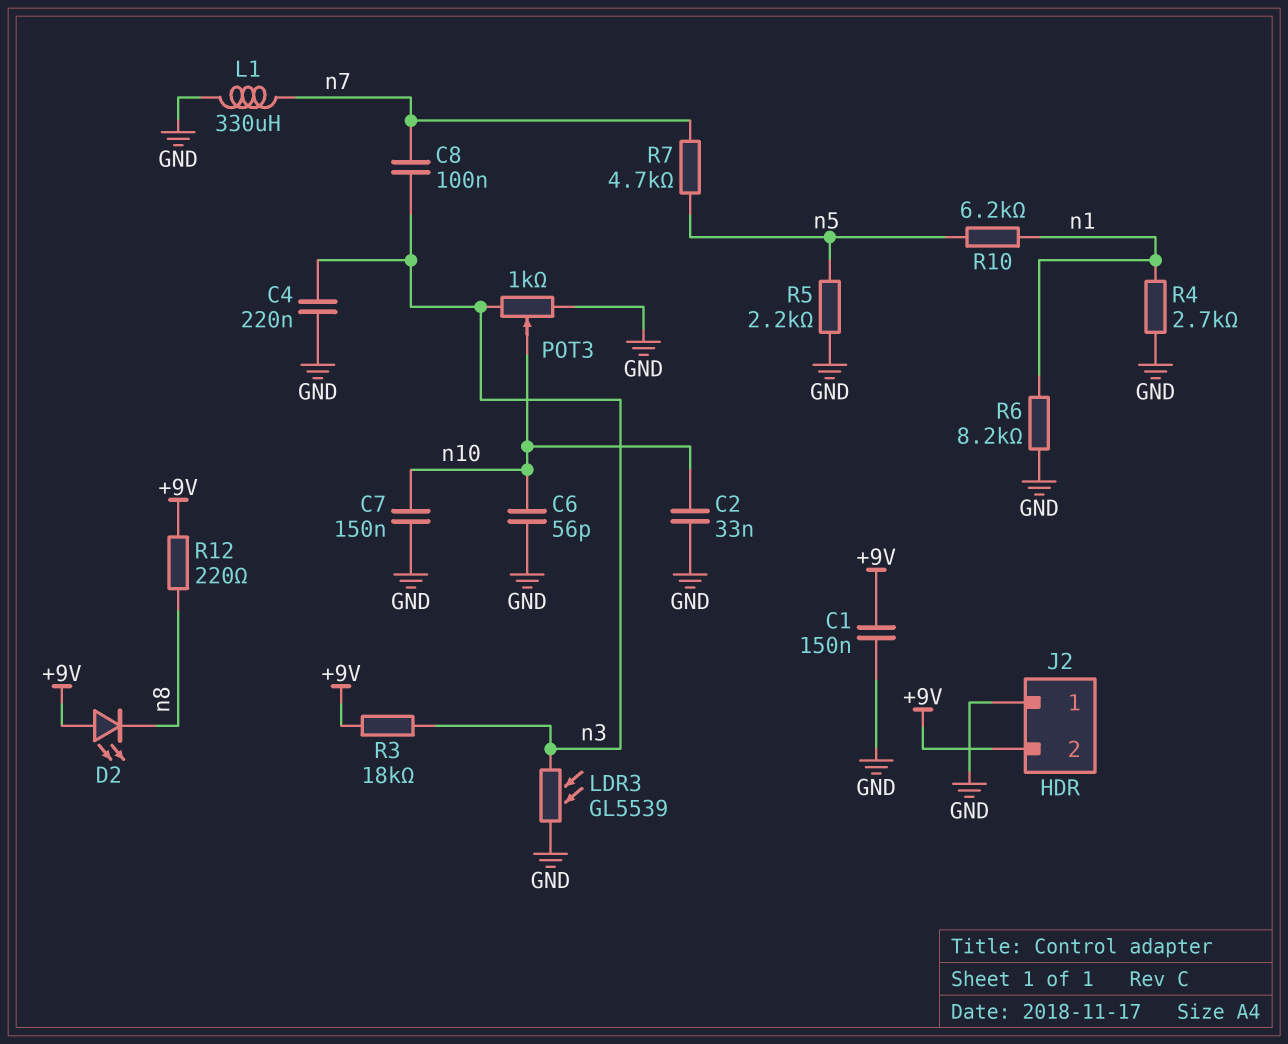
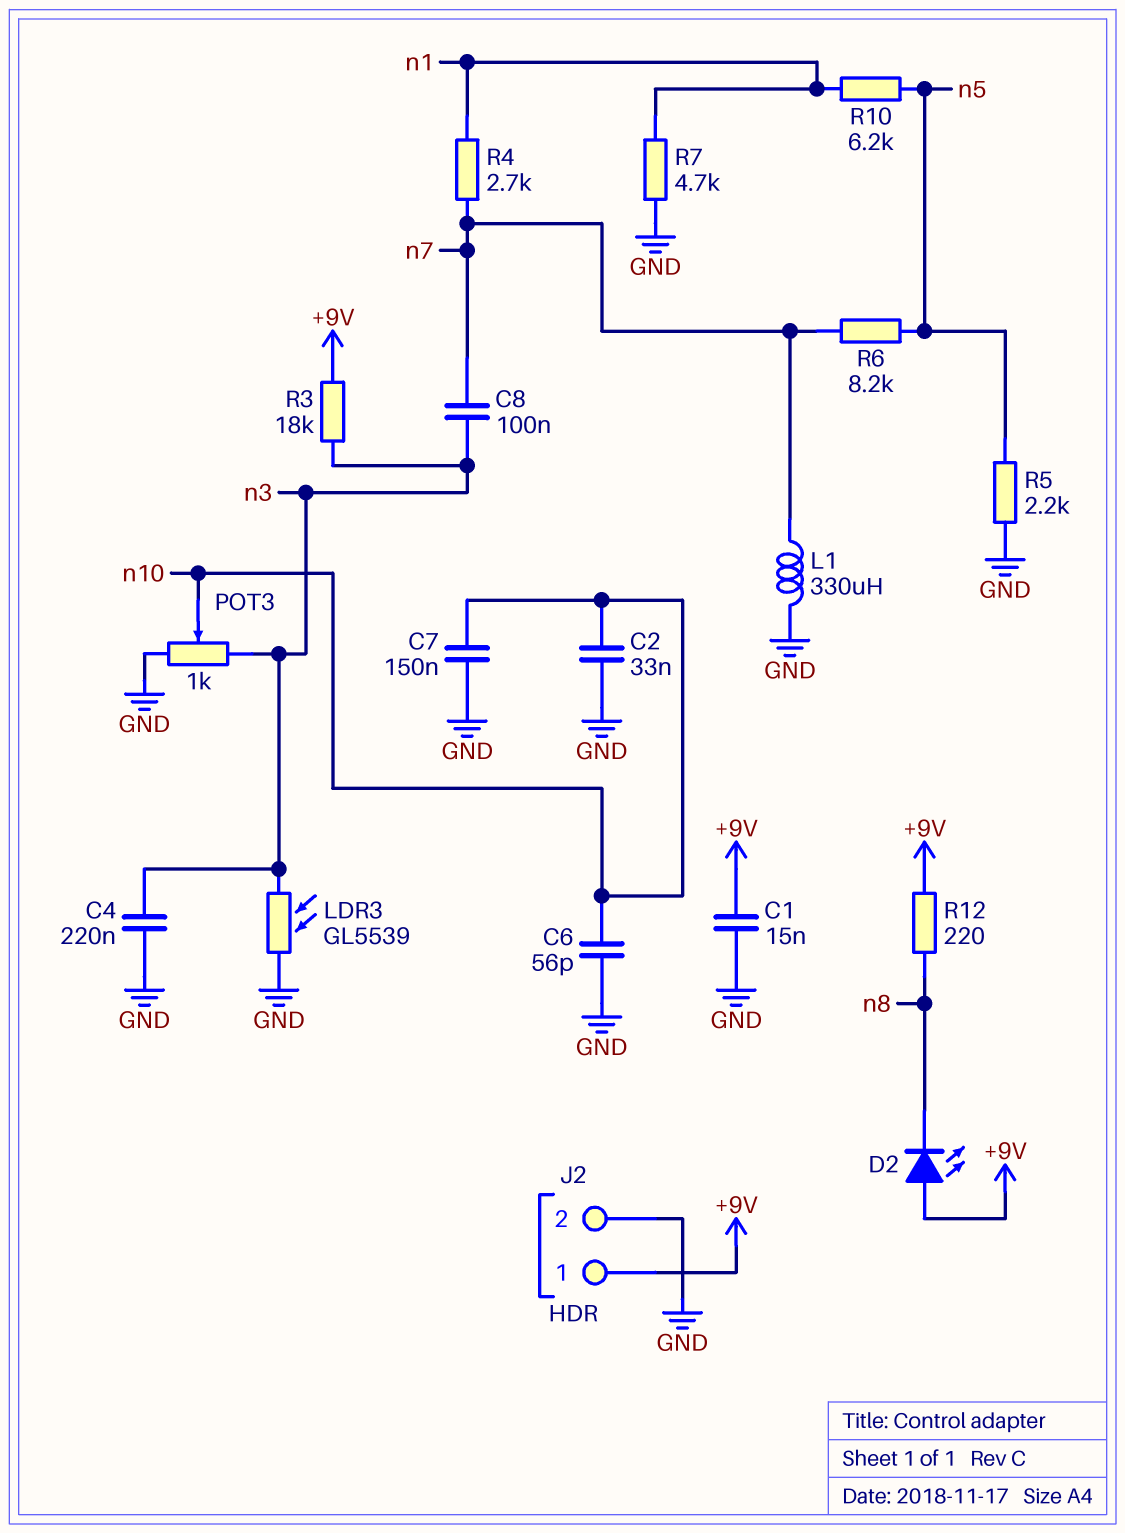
C1: 150nF (+9V, GND) -> 15nF (+9V, GND)
J2 pin 1: GND -> +9V
J2 pin 2: +9V -> GND
R4: 2.7k (GND, n1) -> 2.7k (n1, n7)
R6: 8.2k (GND, n1) -> 8.2k (n5, n7)
R7: 4.7k (n5, n7) -> 4.7k (GND, n1)

